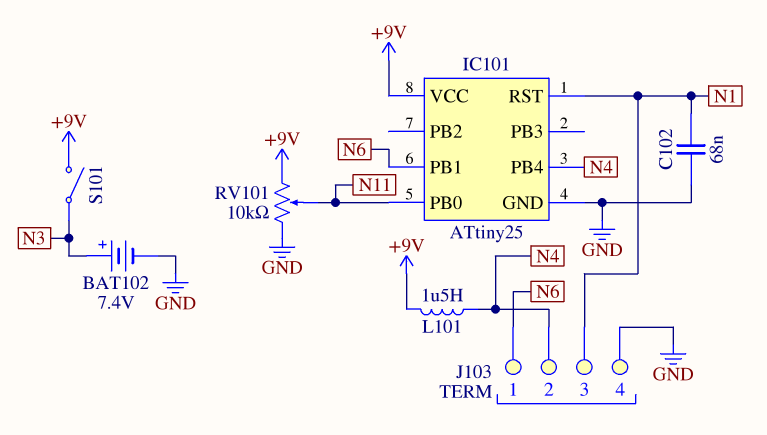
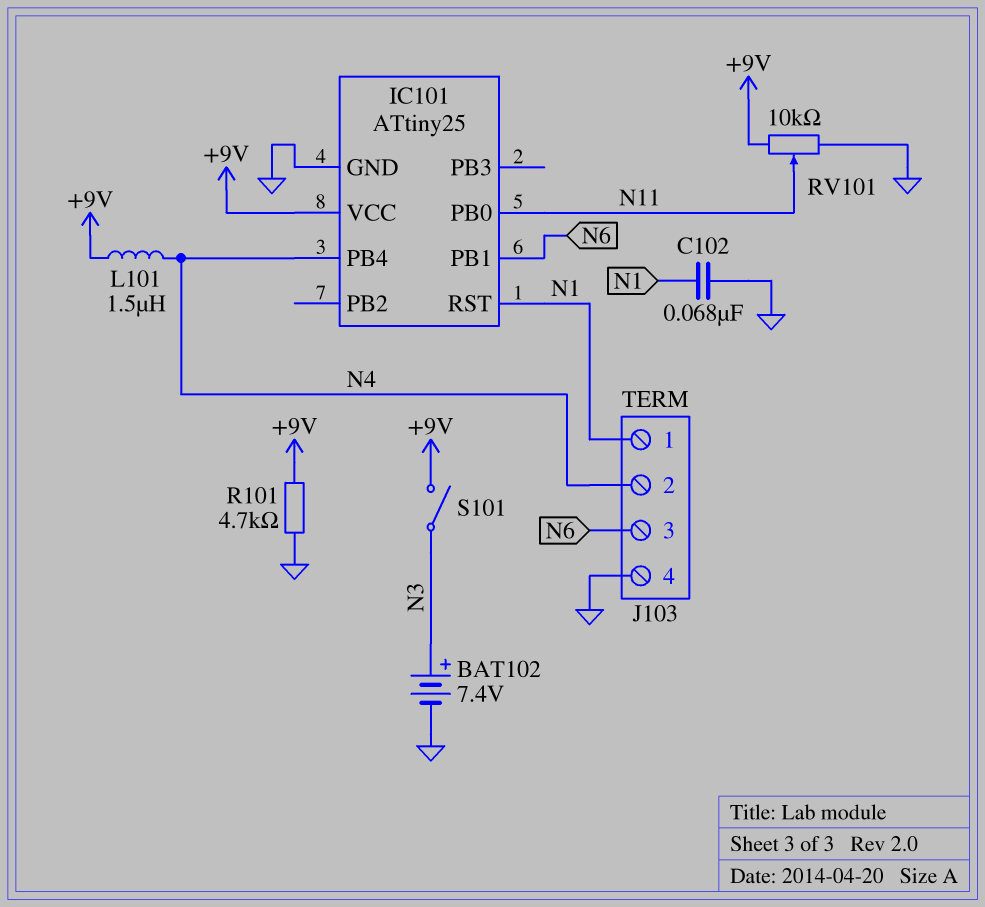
J103 pin 1: N6 -> N1
J103 pin 3: N1 -> N6
R101: none -> 4.7k (+9V, GND)

